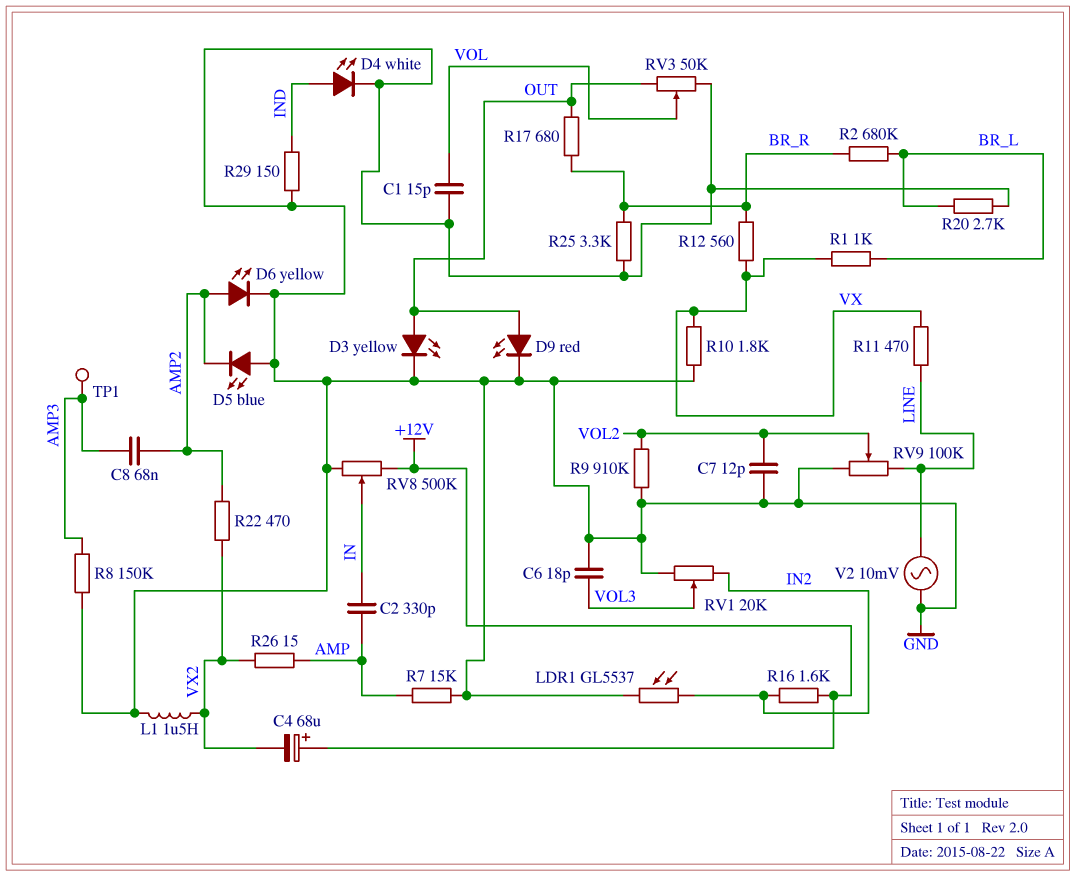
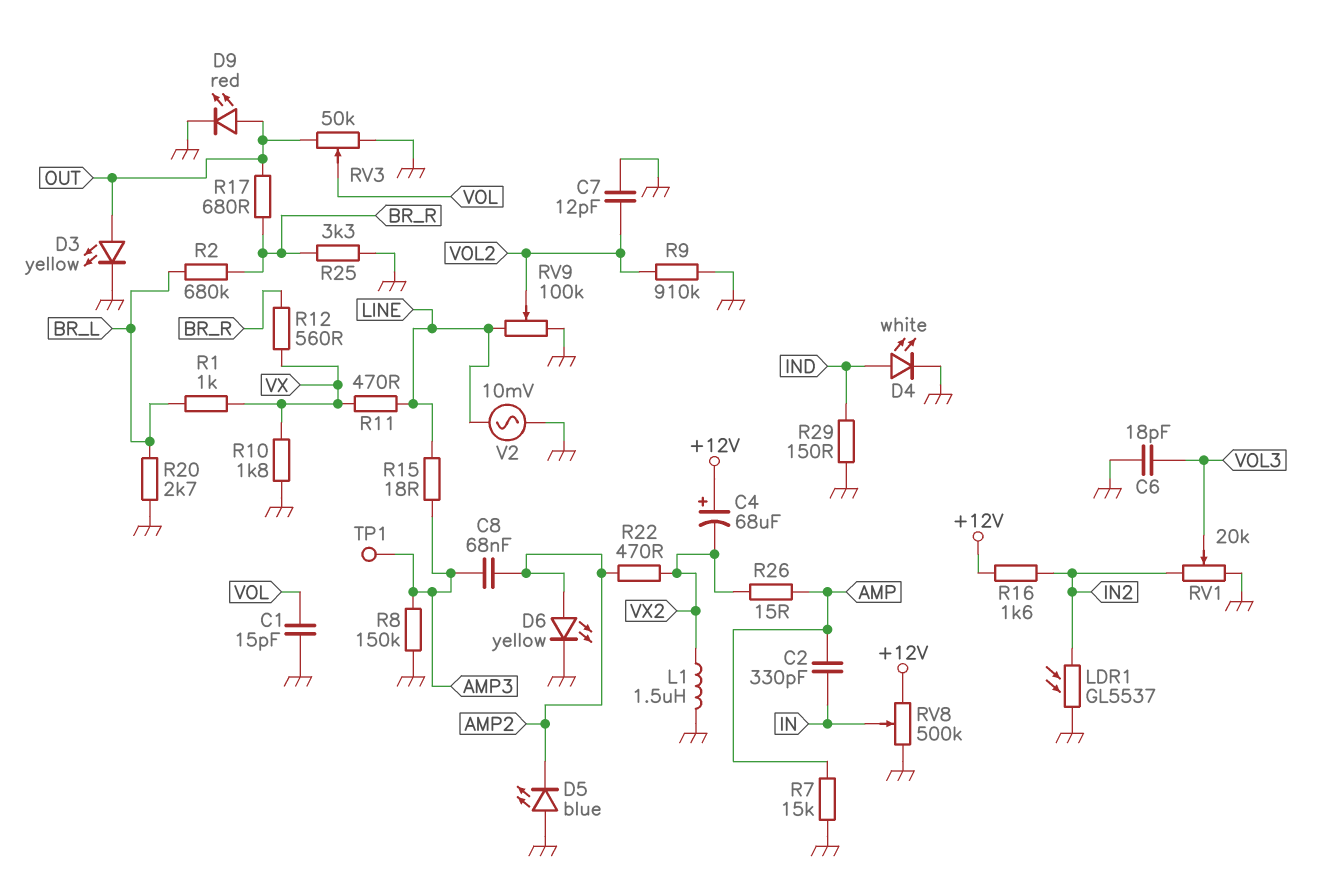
R15: none -> 18 (AMP3, LINE)

